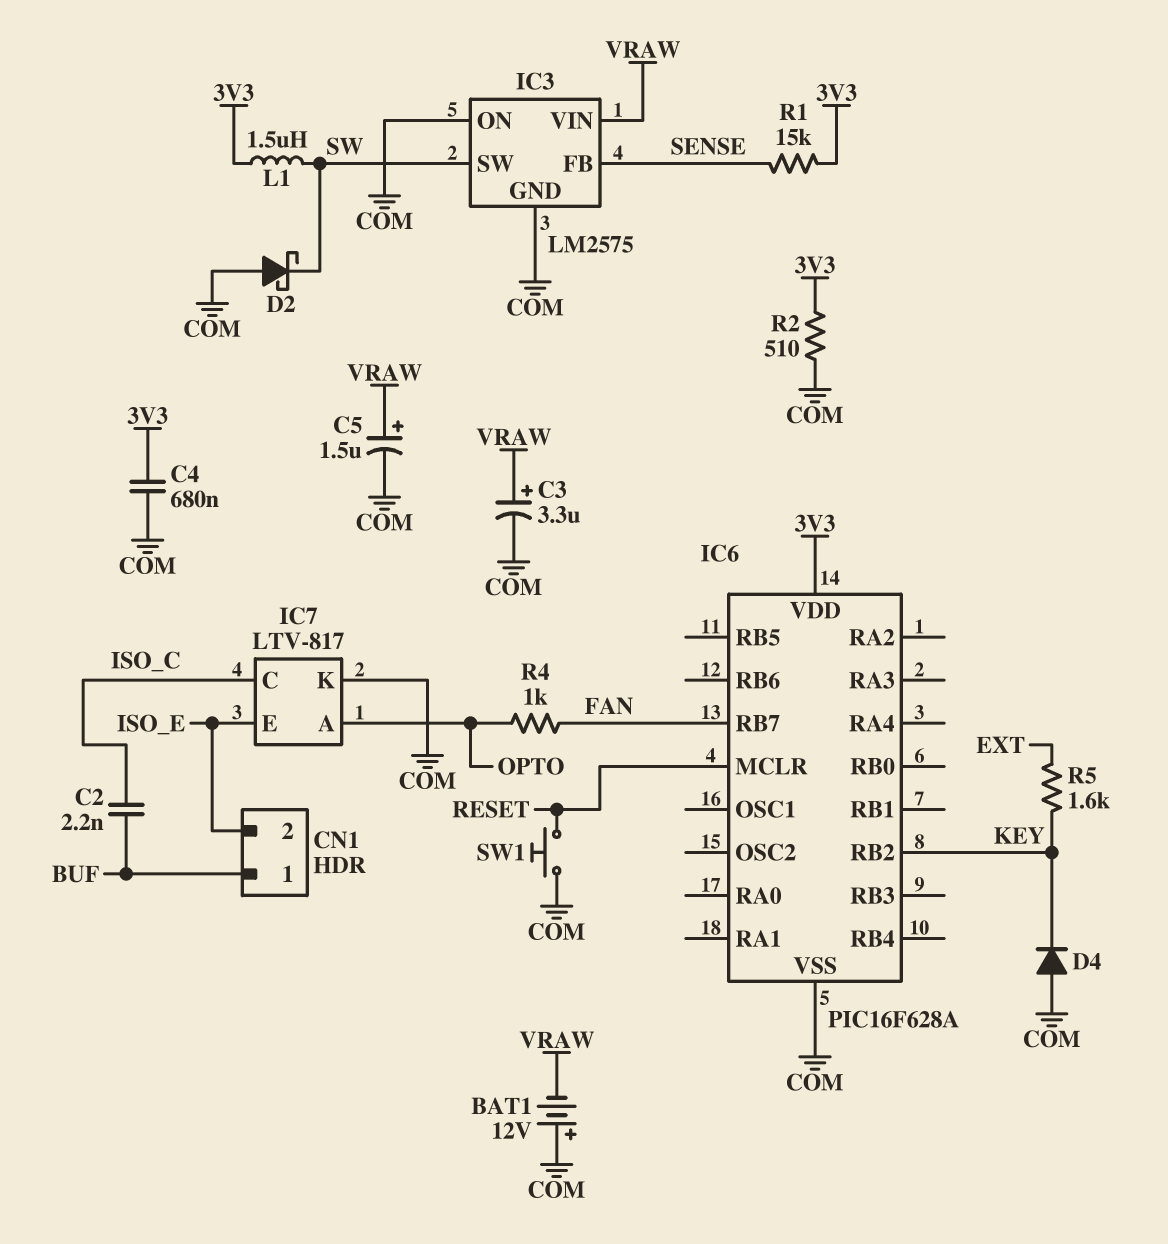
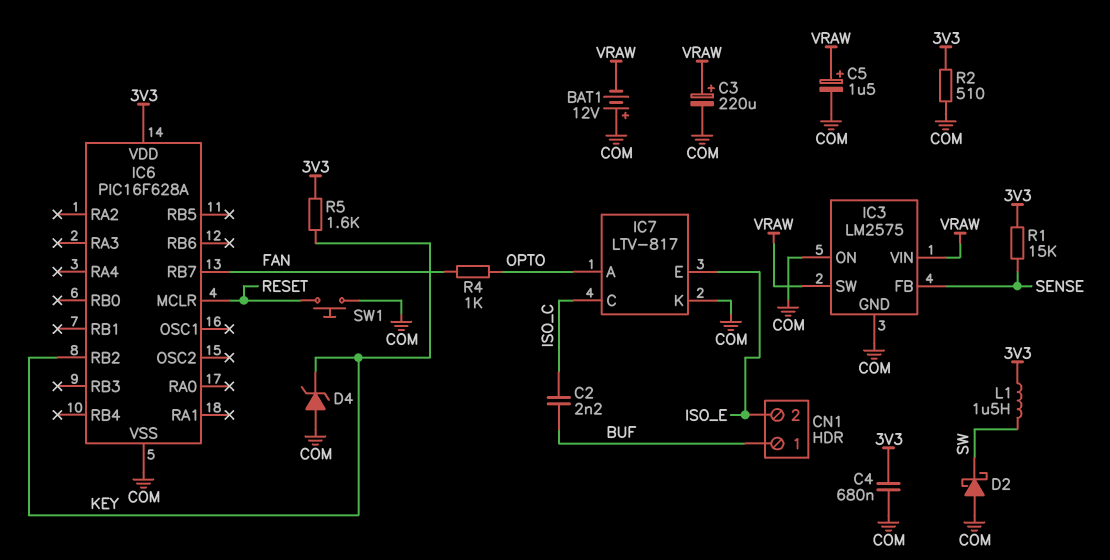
C3: 3.3uF (plus VRAW, minus COM) -> 220uF (plus VRAW, minus COM)
D4: diode (A COM, K KEY) -> zener (A COM, K KEY)
IC3 pin SW: SW -> VRAW
R5: 1.6k (EXT, KEY) -> 1.6k (3V3, KEY)

